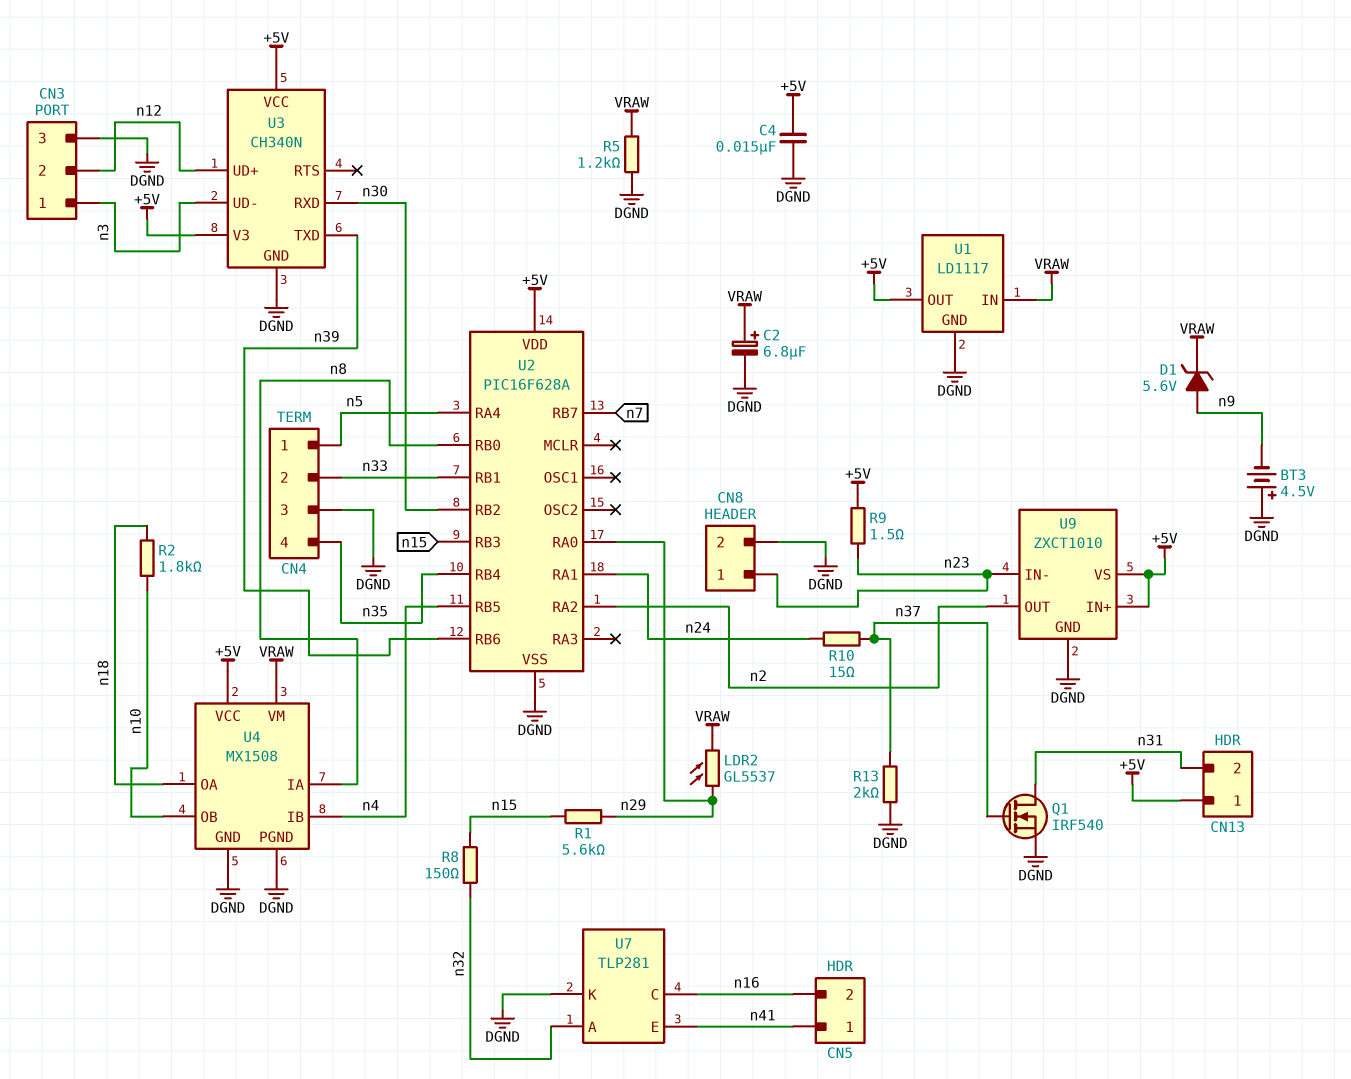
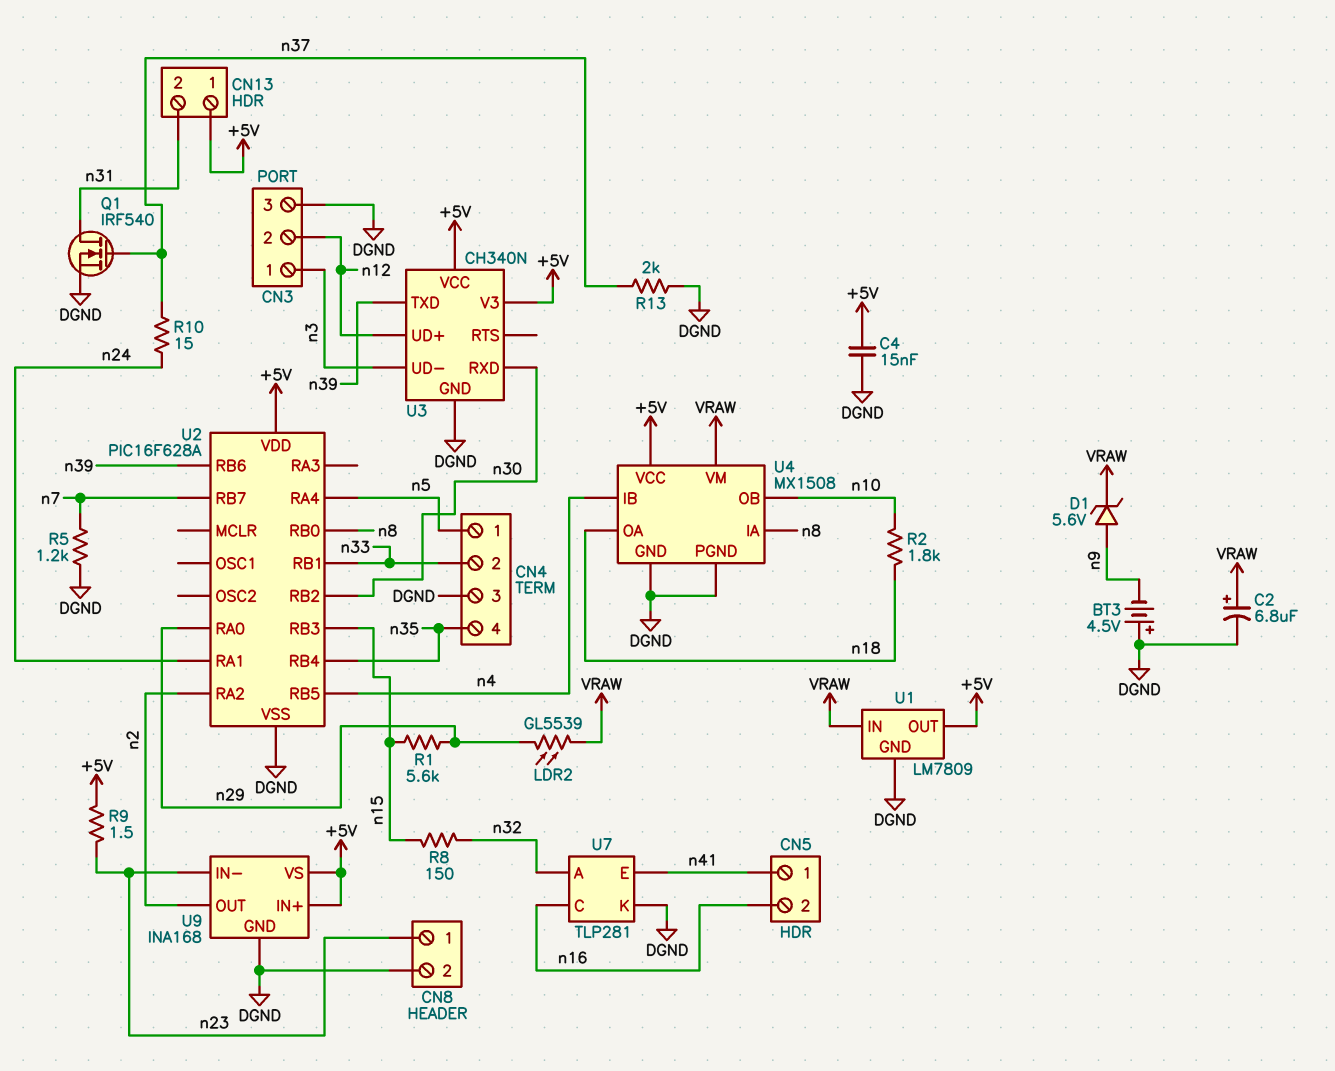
LDR2: GL5537 (VRAW, n29) -> GL5539 (VRAW, n29)
R5: 1.2k (DGND, VRAW) -> 1.2k (DGND, n7)
U1: LD1117 -> LM7809
U9: ZXCT1010 -> INA168

